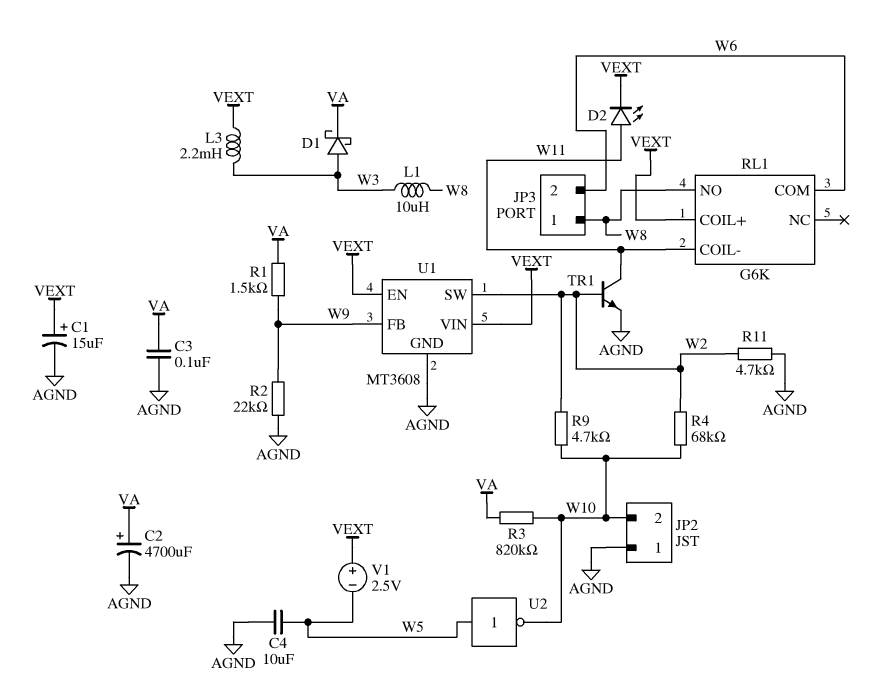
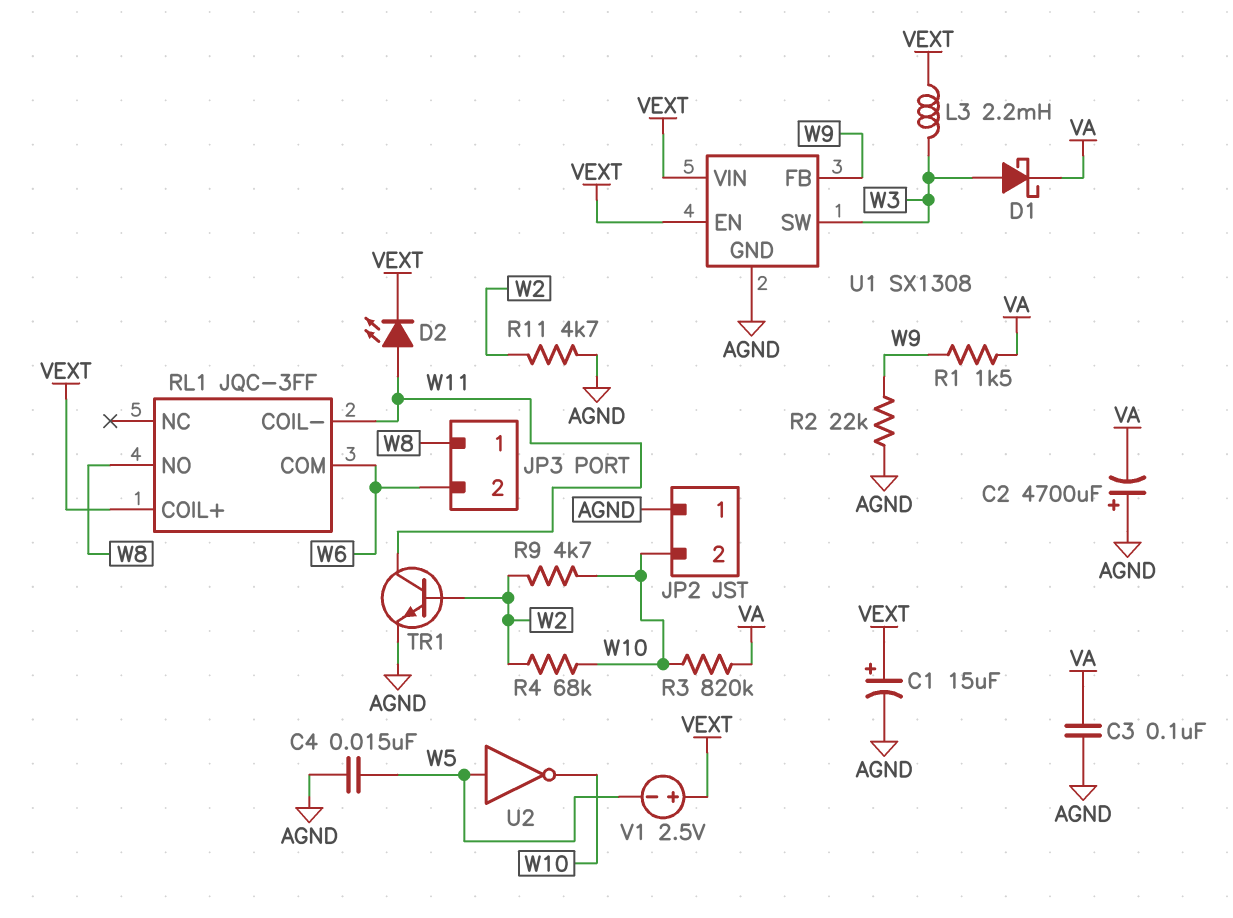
C2: 4700uF (plus VA, minus AGND) -> 4700uF (plus AGND, minus VA)
C4: 10uF (AGND, W5) -> 15nF (AGND, W5)
L1: 10uH (W3, W8) -> none
RL1: G6K -> JQC-3FF
U1: MT3608 -> SX1308
U1 pin SW: W2 -> W3

